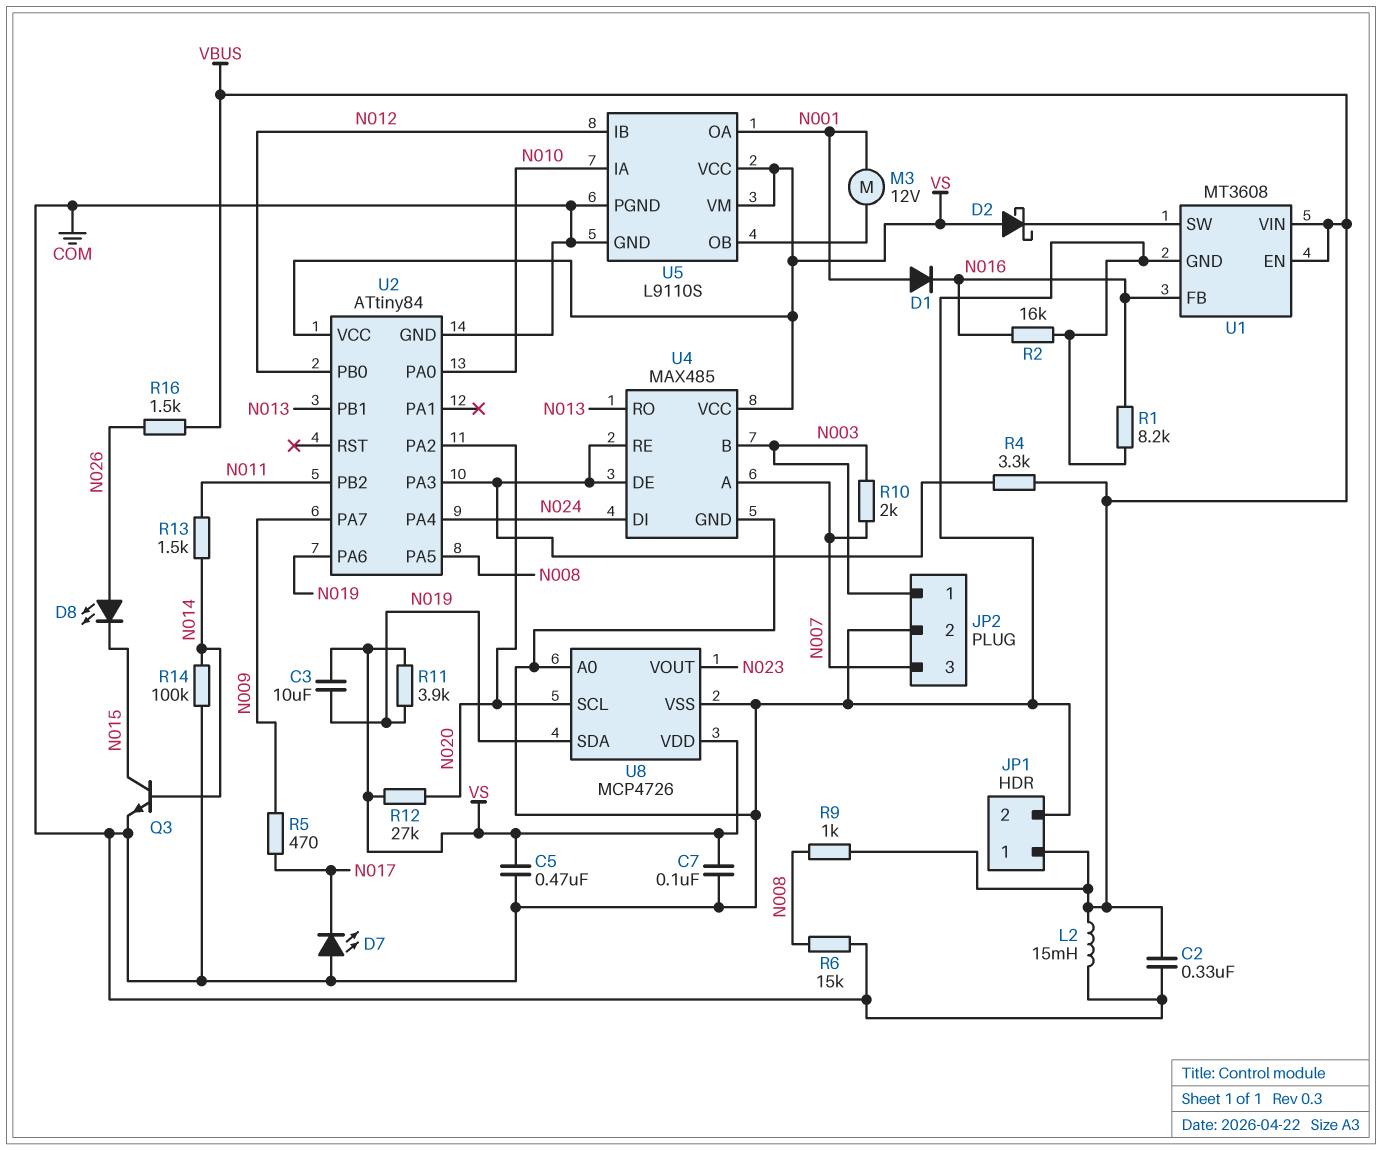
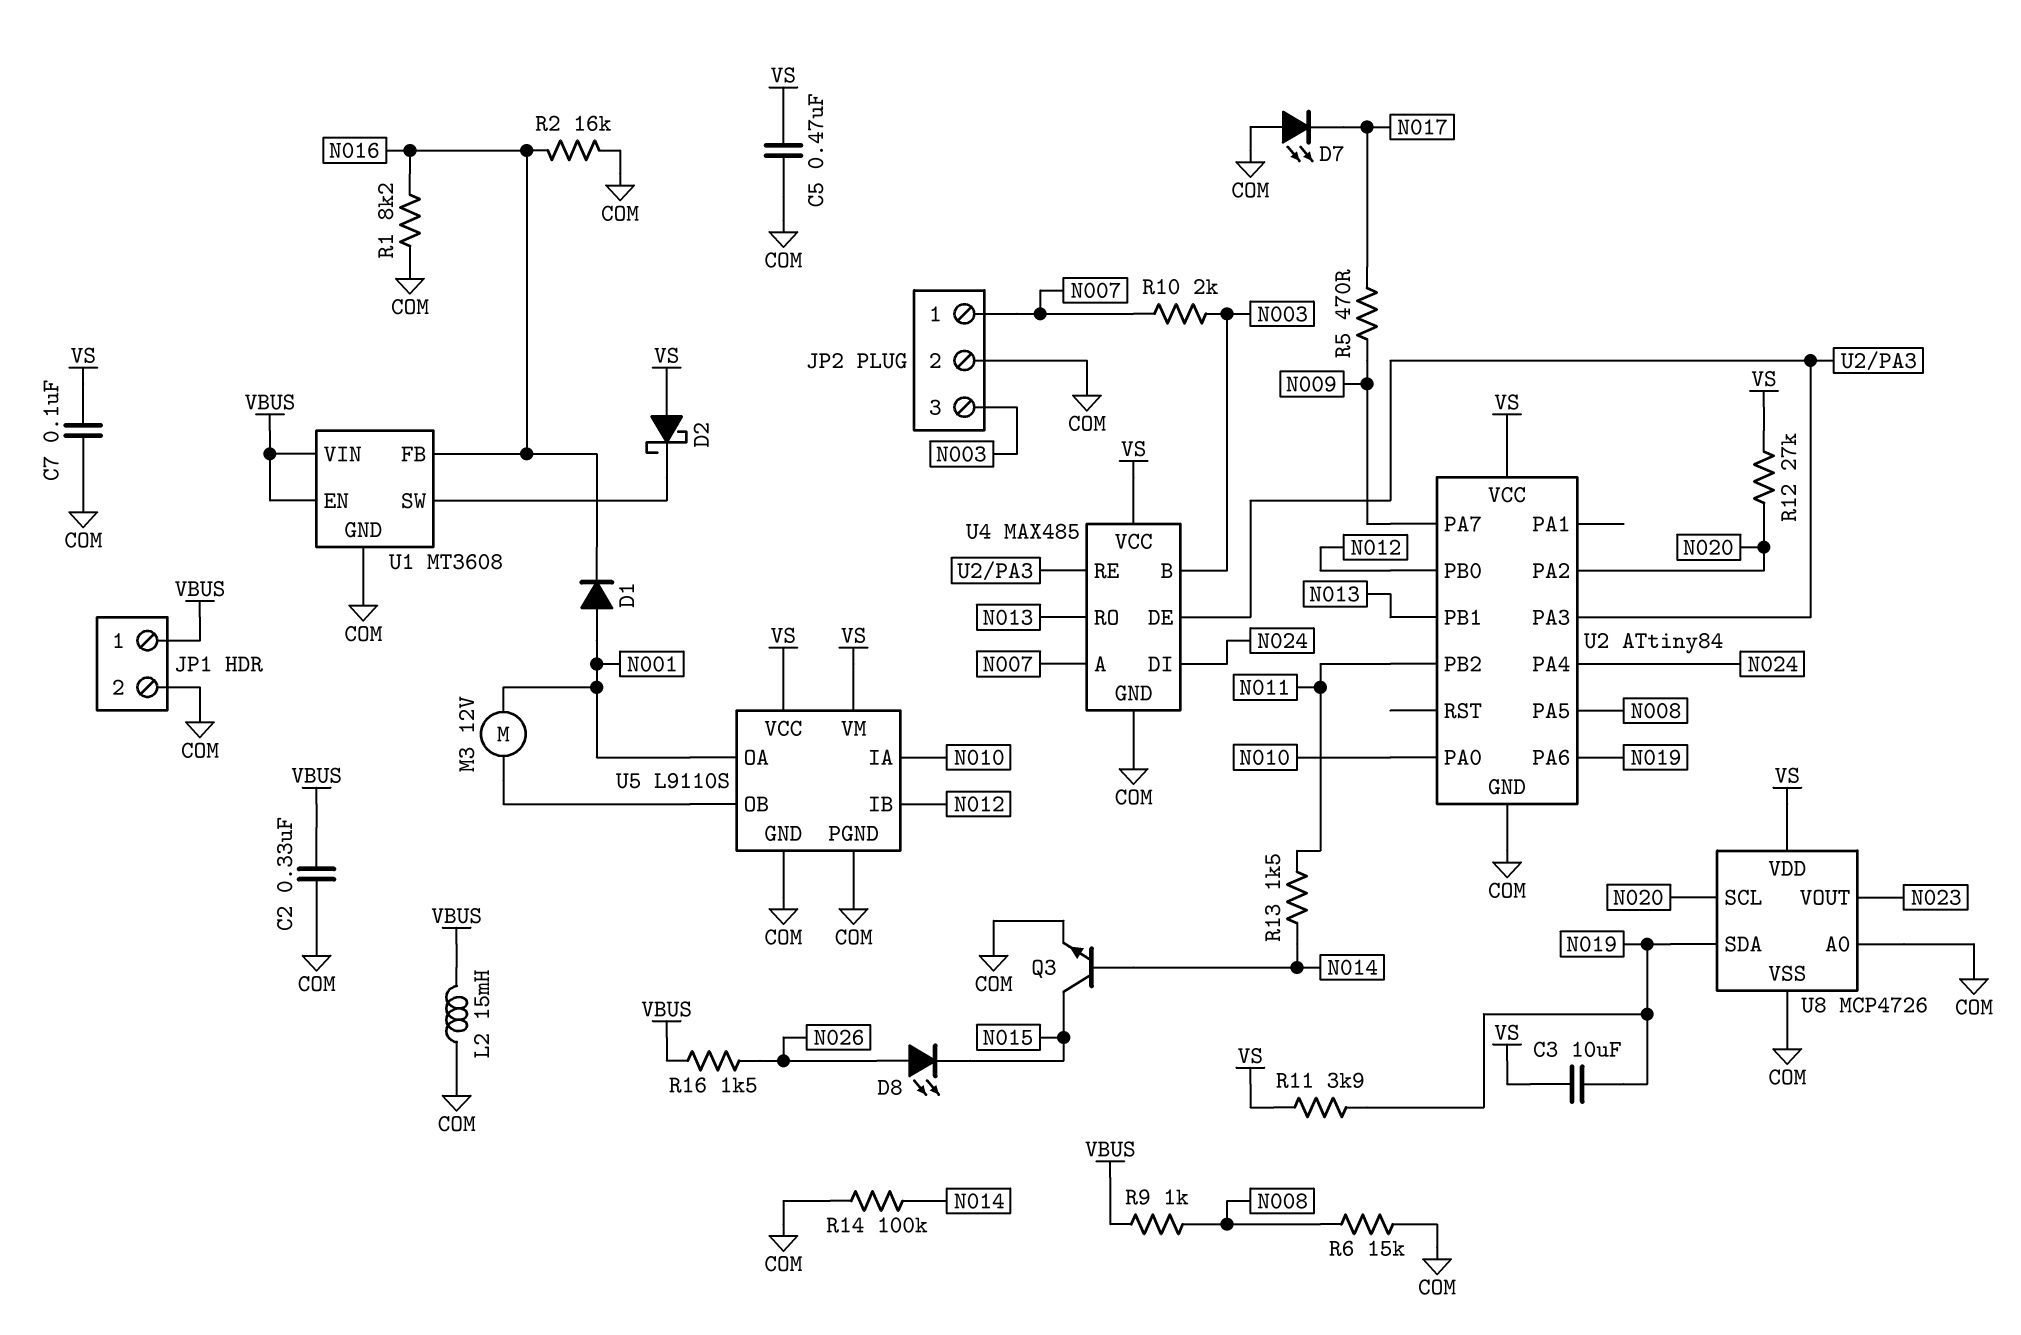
JP2 pin 1: N003 -> N007
JP2 pin 3: N007 -> N003
R4: 3.3k (U2/PA3, VBUS) -> none

